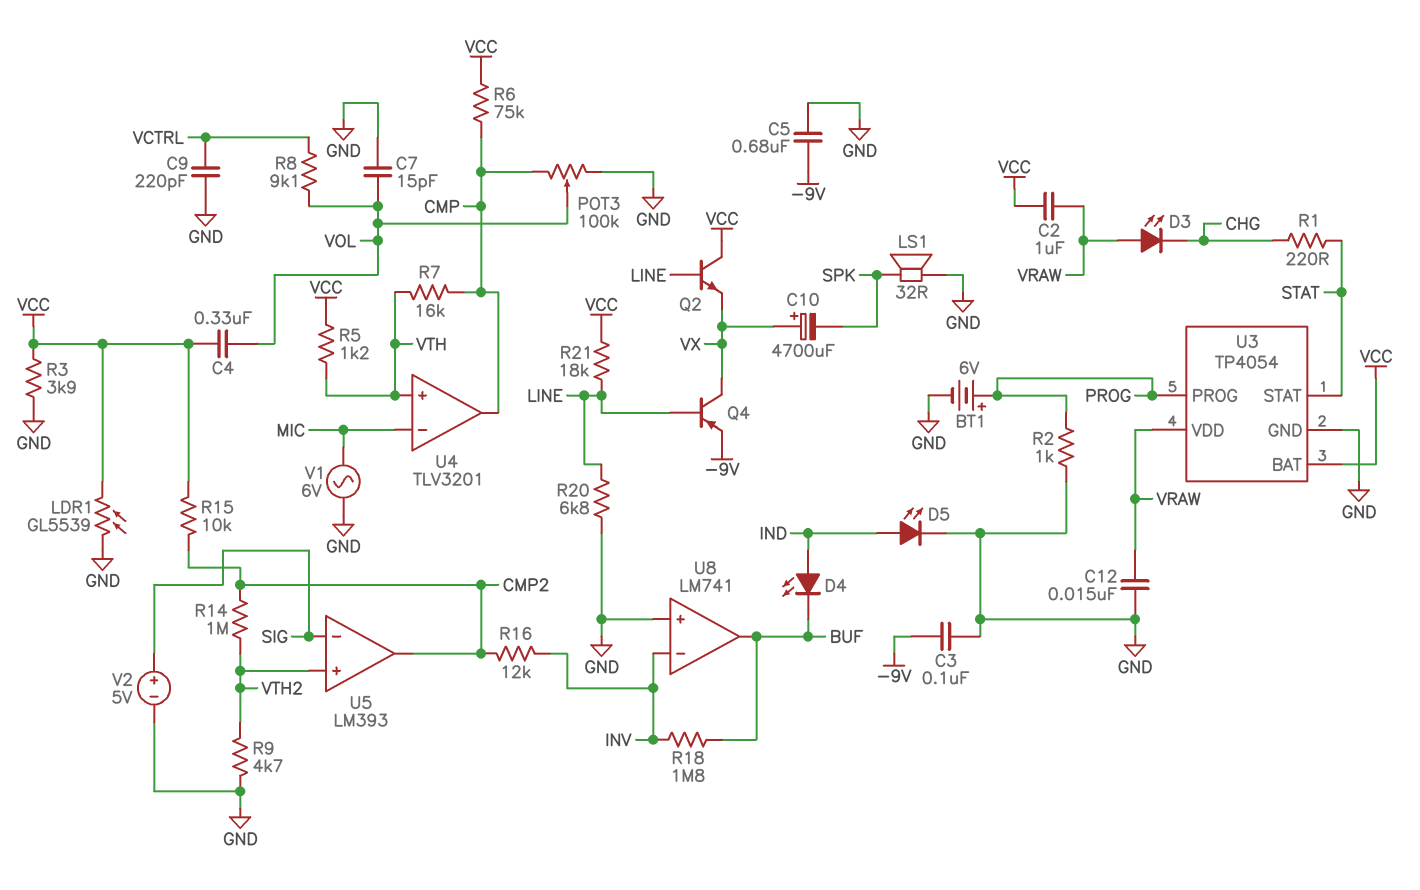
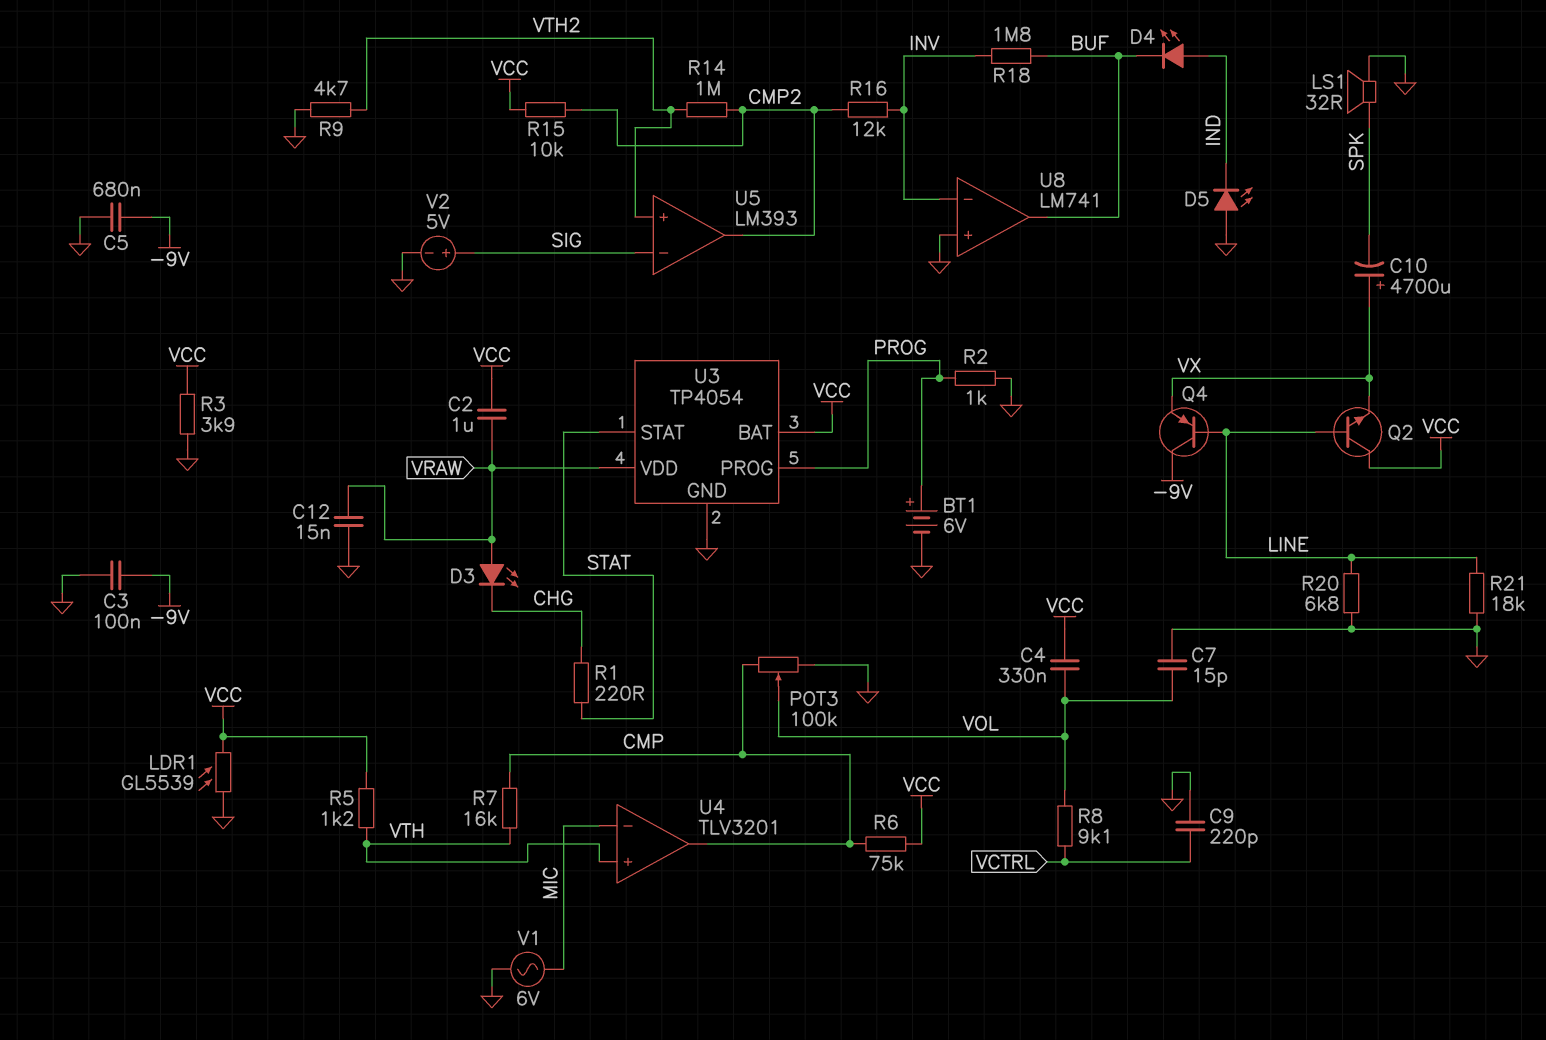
D5: LED (A IND, K GND) -> LED (A GND, K IND)
Q4: PNP (B LINE, C VX, E -9V) -> PNP (B LINE, C -9V, E VX)
R21: 18k (LINE, VCC) -> 18k (GND, LINE)

